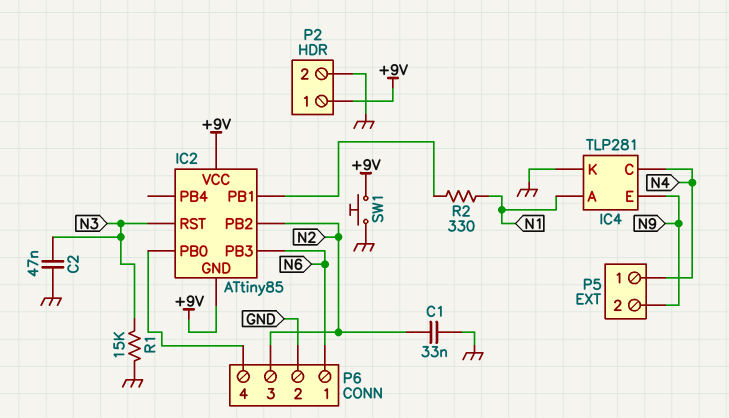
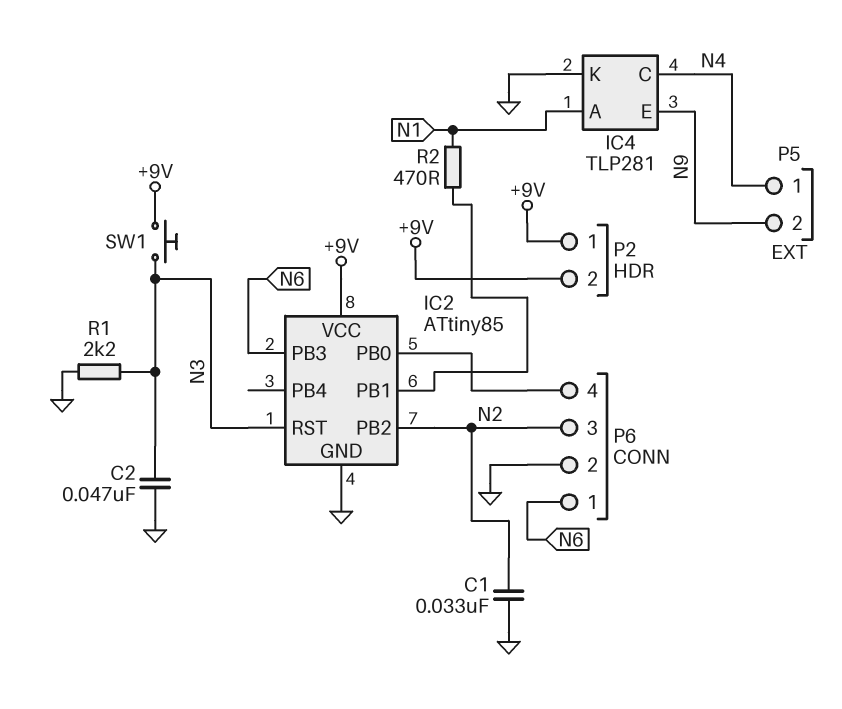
IC2 pin GND: +9V -> GND
P2 pin 2: GND -> +9V
R1: 15k (GND, N3) -> 2.2k (GND, N3)
R2: 330 (IC2/PB1, N1) -> 470 (IC2/PB1, N1)
SW1: button (+9V, GND) -> button (+9V, N3)

